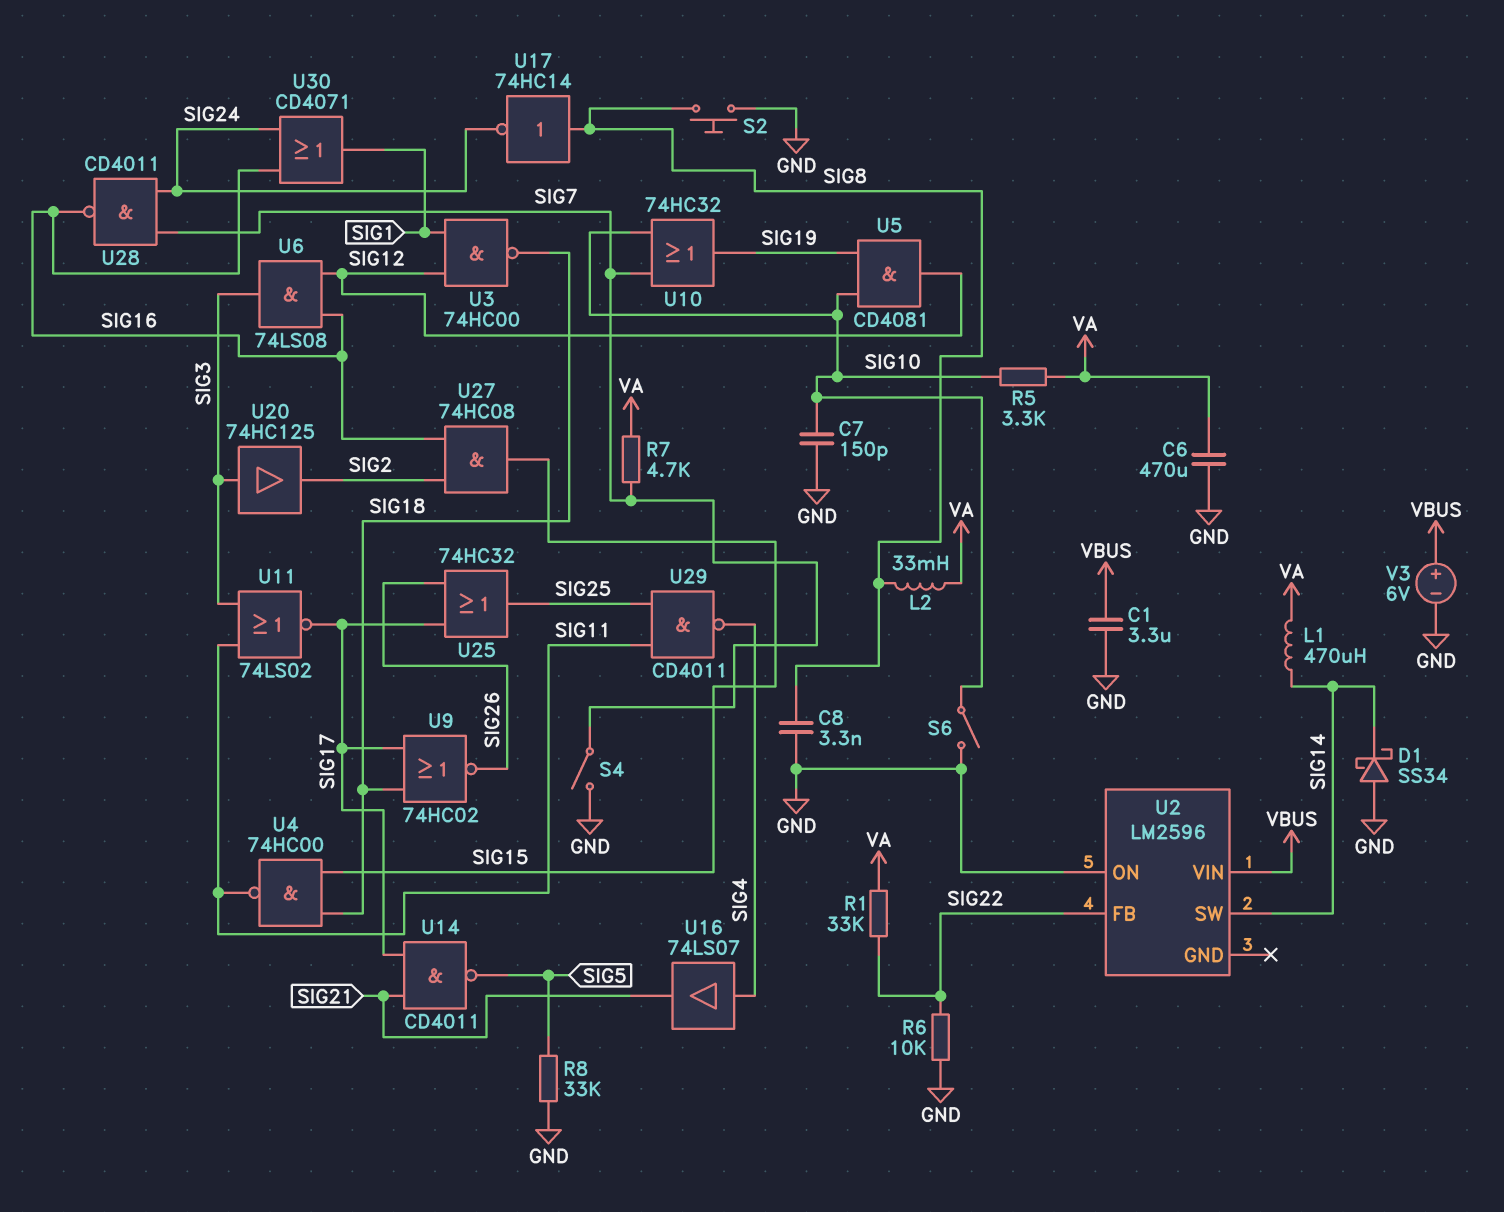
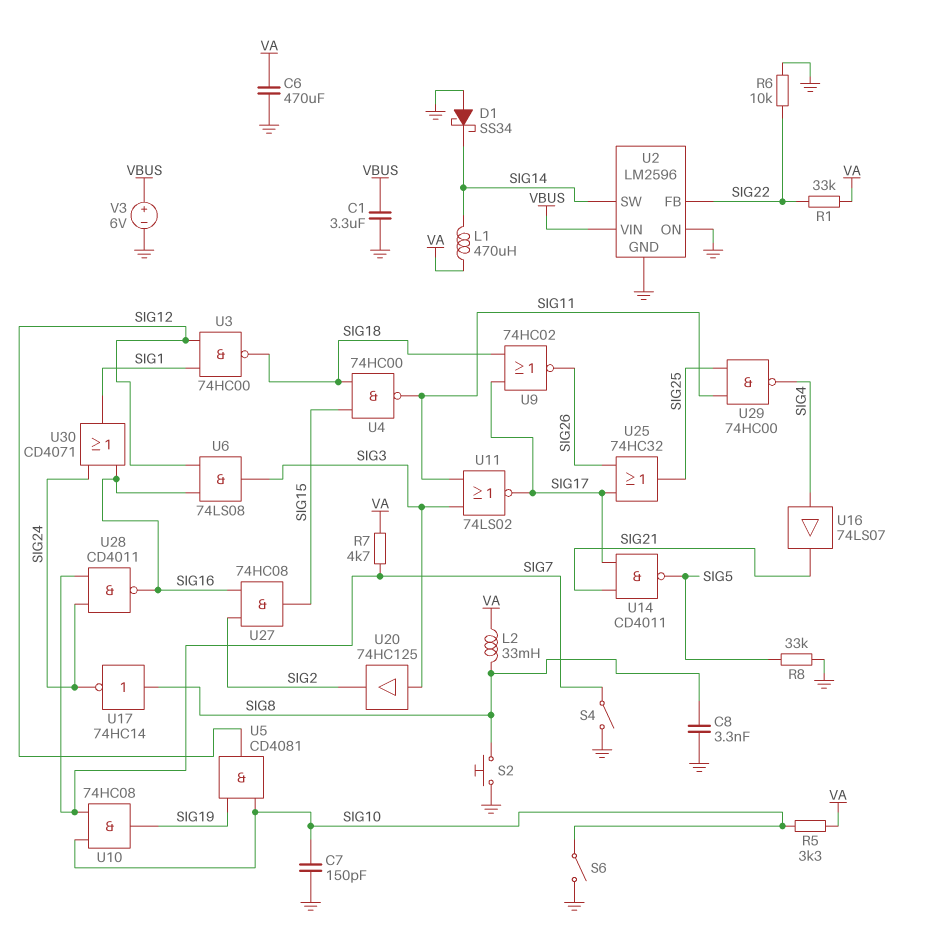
U2 pin GND: none -> GND
U10: OR 74HC32 (in SIG7, in SIG10, out SIG19) -> AND 74HC08 (in SIG7, in SIG10, out SIG19)
U29: NAND CD4011 (in SIG11, in SIG25, out SIG4) -> NAND 74HC00 (in SIG11, in SIG25, out SIG4)

